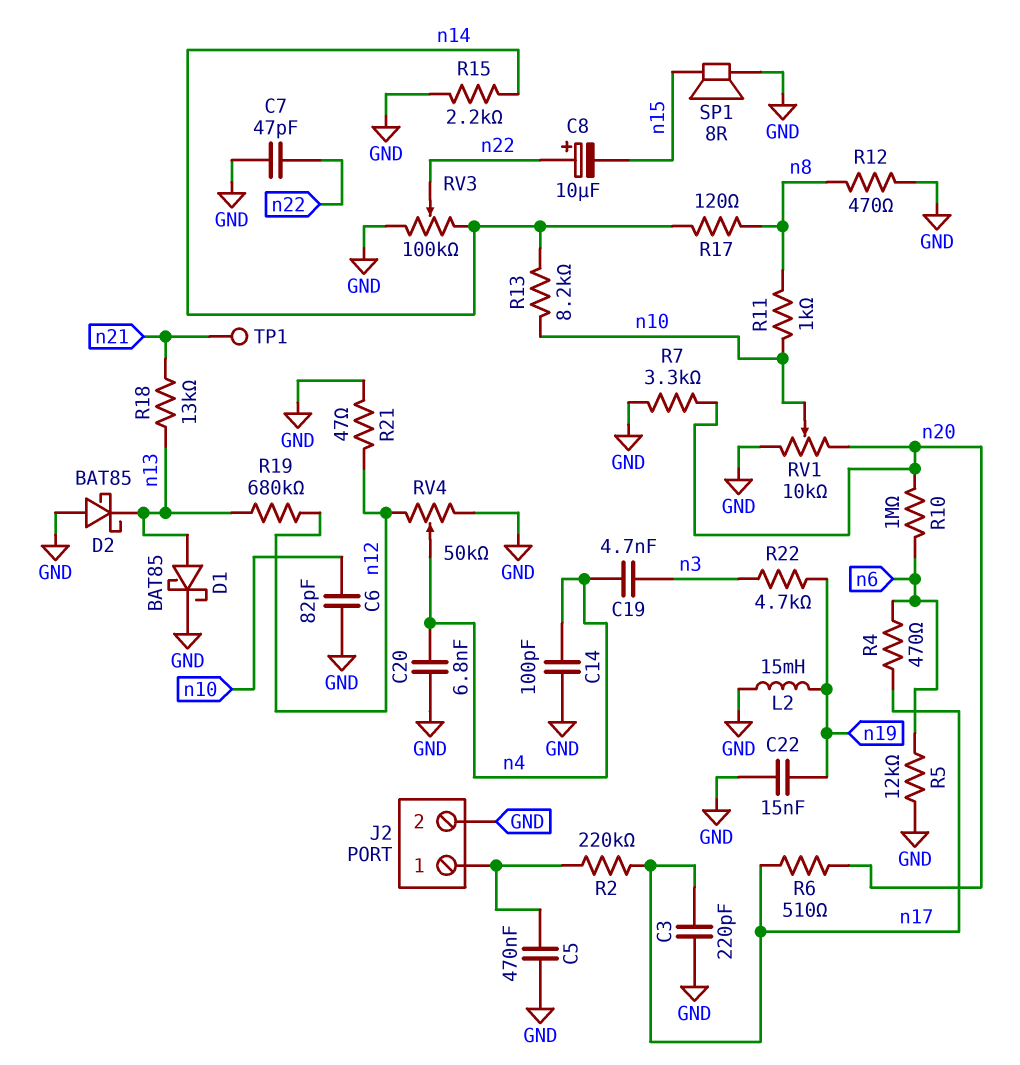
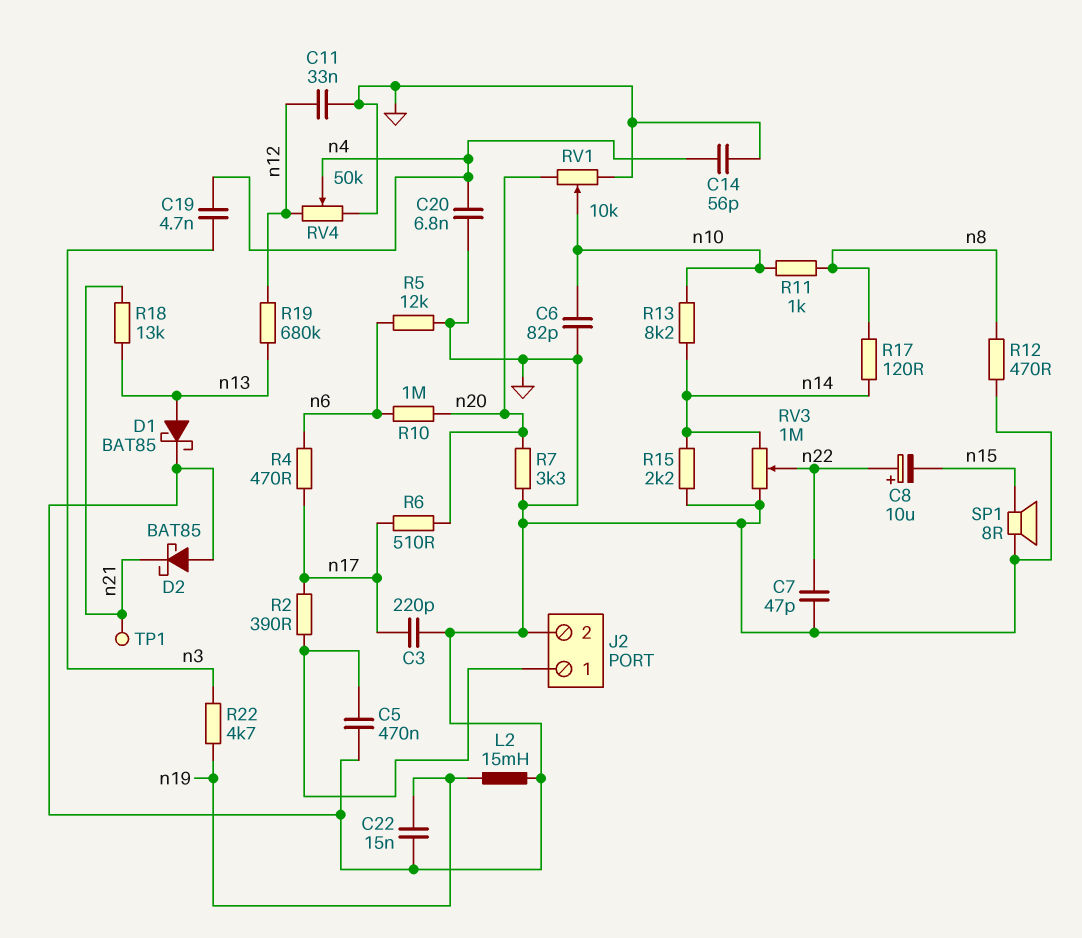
C11: none -> 33nF (GND, n12)
C14: 100pF (GND, n4) -> 56pF (GND, n4)
D2: schottky BAT85 (A GND, K n13) -> schottky BAT85 (A GND, K n21)
R2: 220k (J2/1, n17) -> 390 (J2/1, n17)
R21: 47 (GND, n12) -> none
RV3: 100k (GND, n14, wiper n22) -> 1M (GND, n14, wiper n22)

